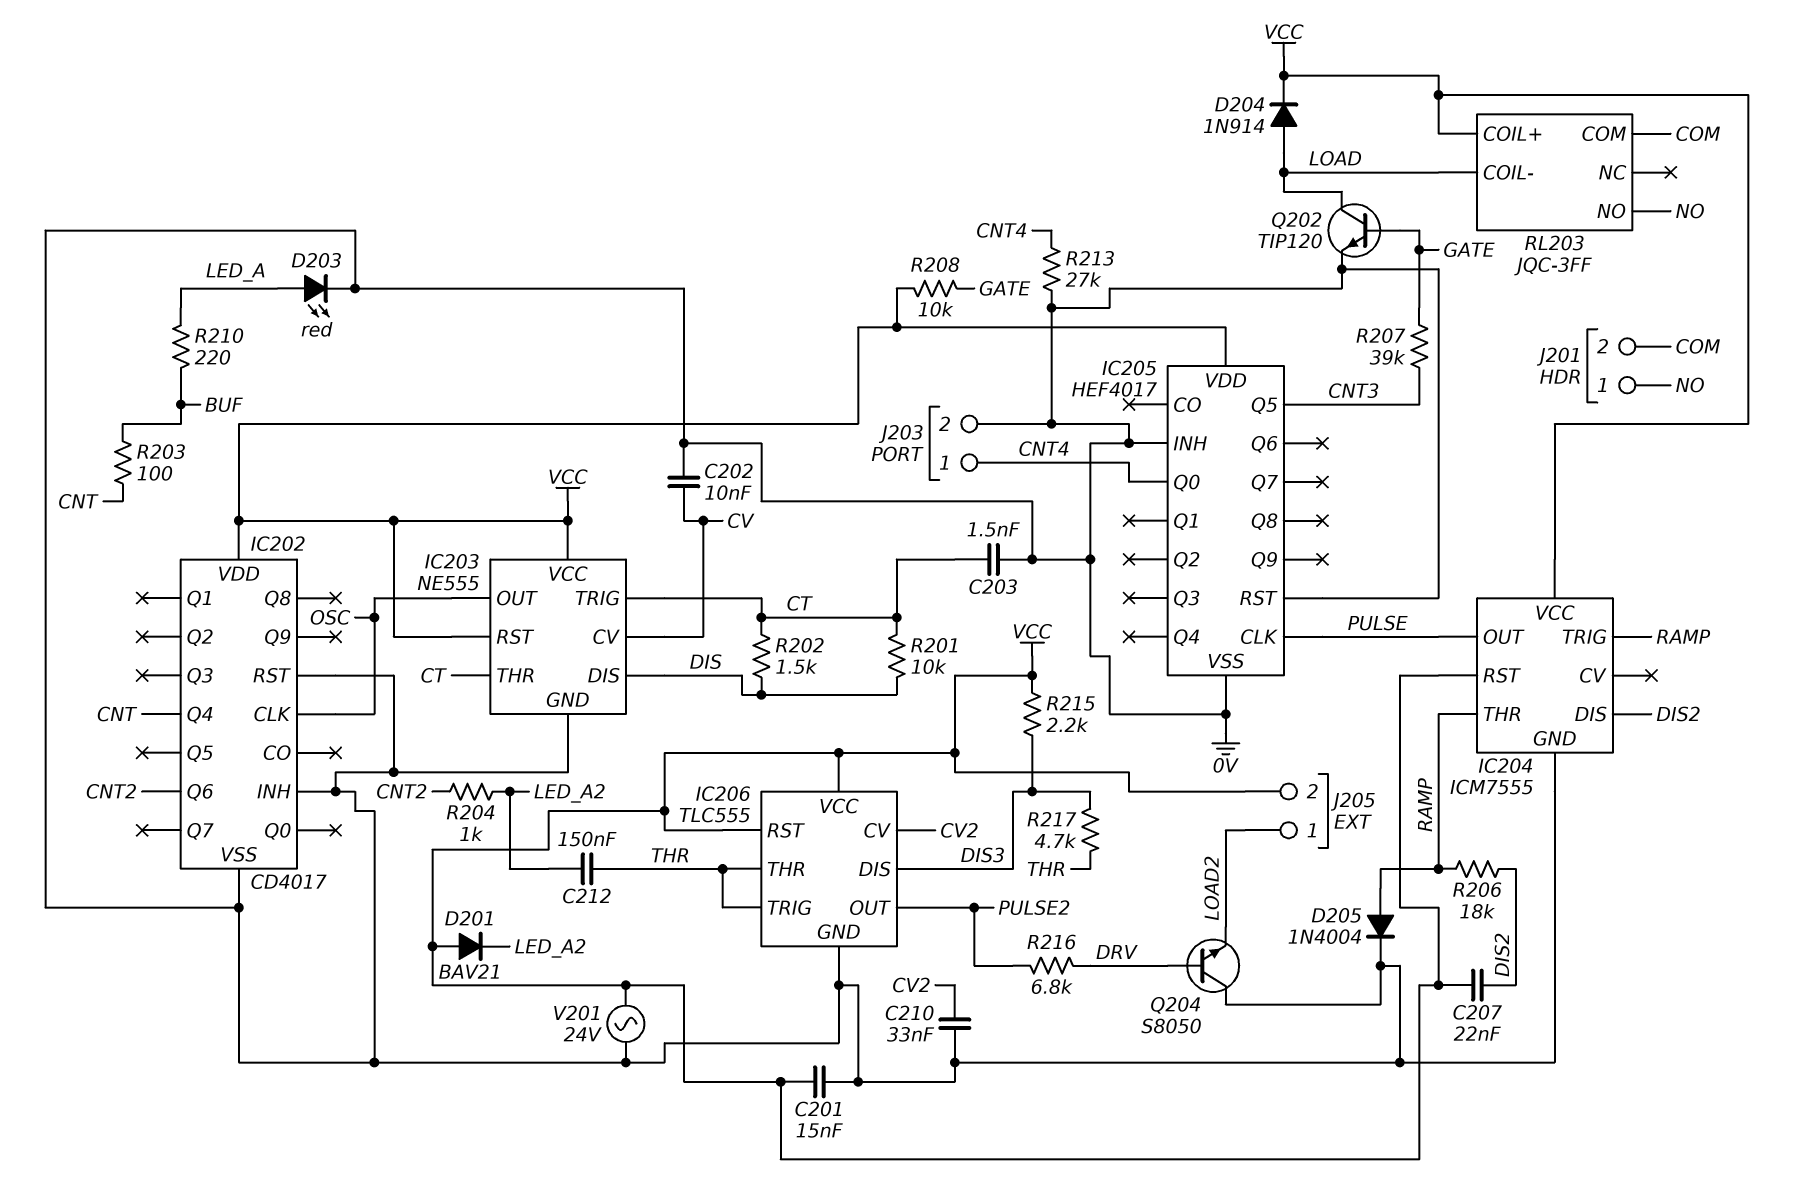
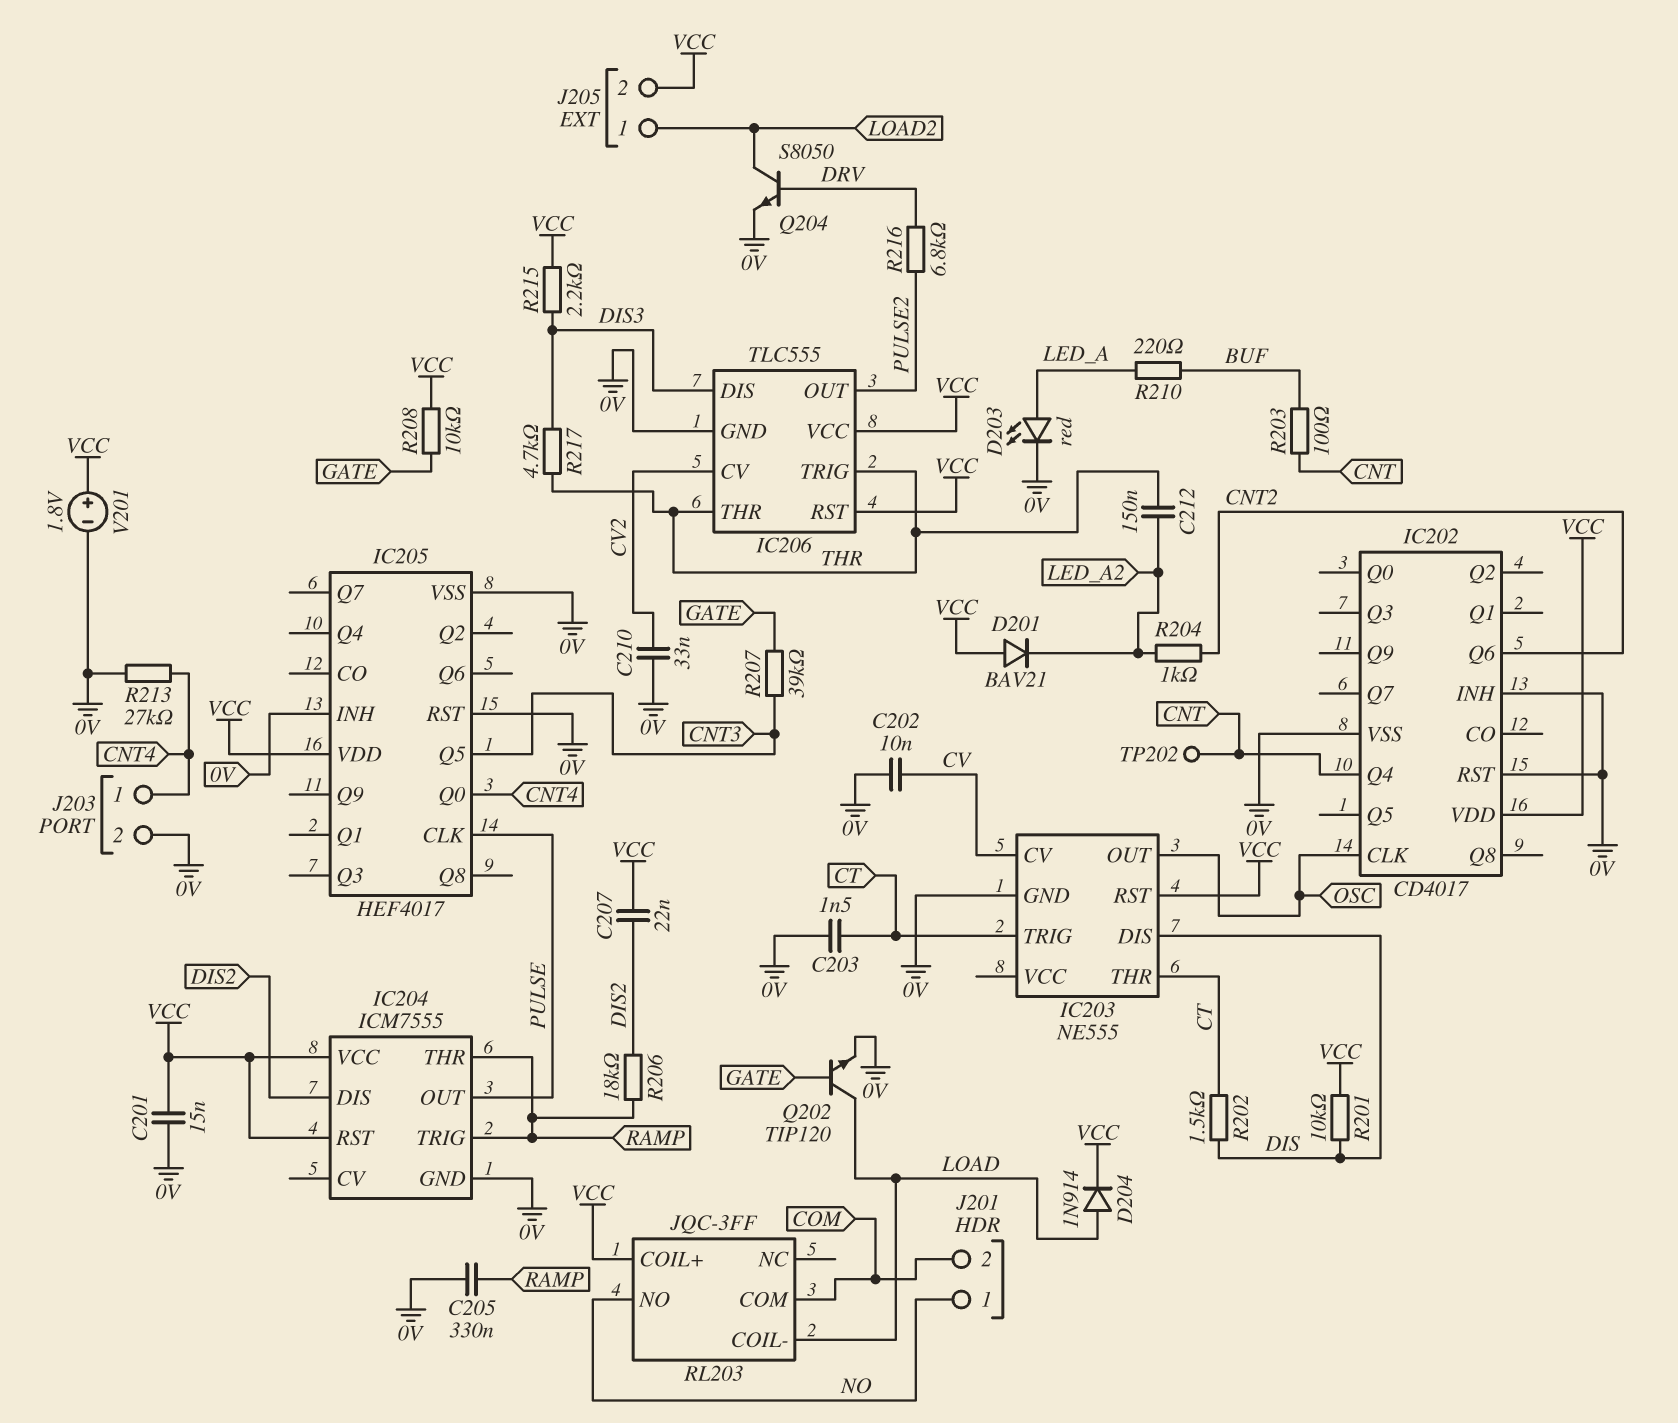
C205: none -> 330nF (0V, RAMP)
D205: diode 1N4004 (A RAMP, K 0V) -> none
IC203 pin VCC: VCC -> none
Q204: NPN S8050 (B DRV, C 0V, E LOAD2) -> NPN S8050 (B DRV, C LOAD2, E 0V)
R201: 10k (CT, DIS) -> 10k (DIS, VCC)
TP202: none -> test point (CNT)
V201: AC 24V (0V, VCC) -> 1.8V (plus VCC, minus 0V)

